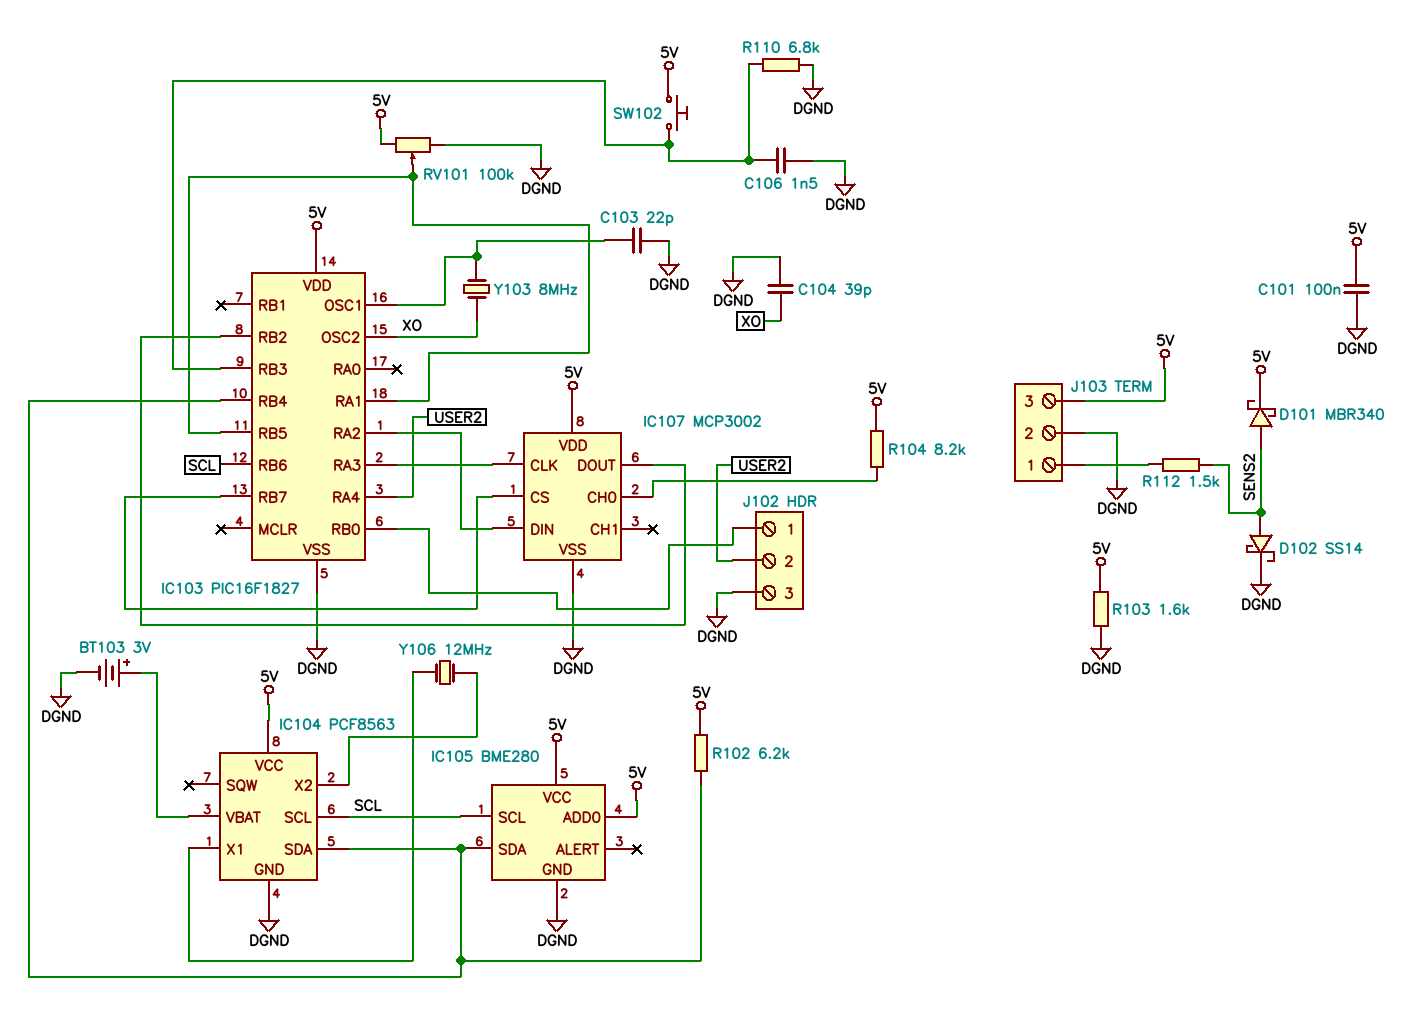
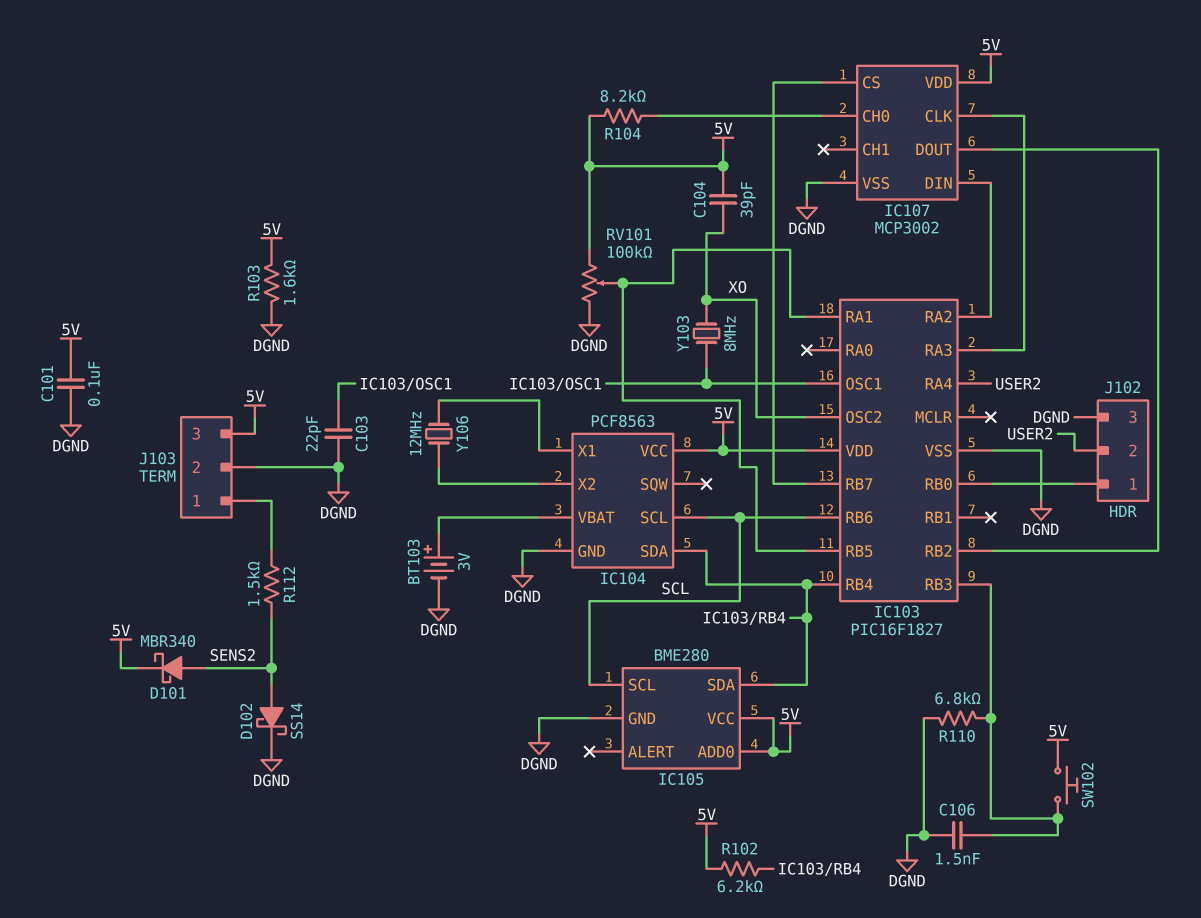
C104: 39pF (DGND, XO) -> 39pF (5V, XO)

